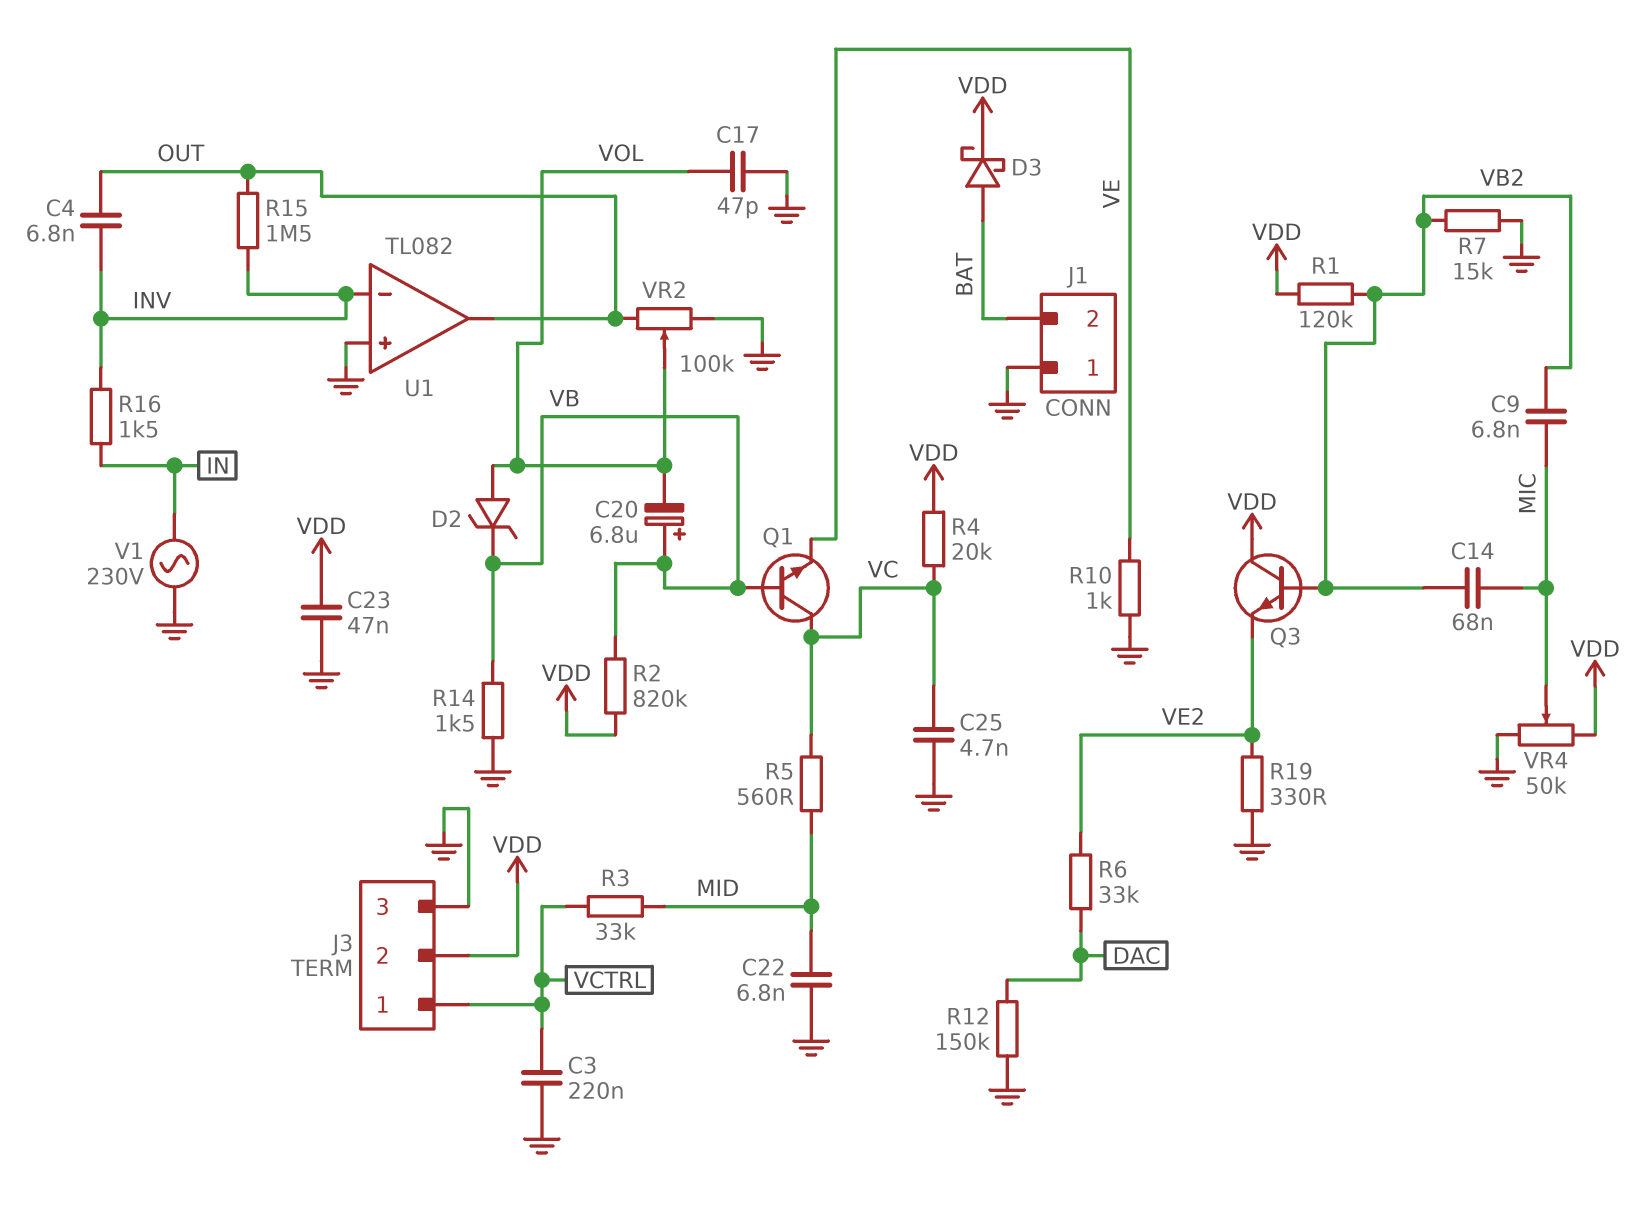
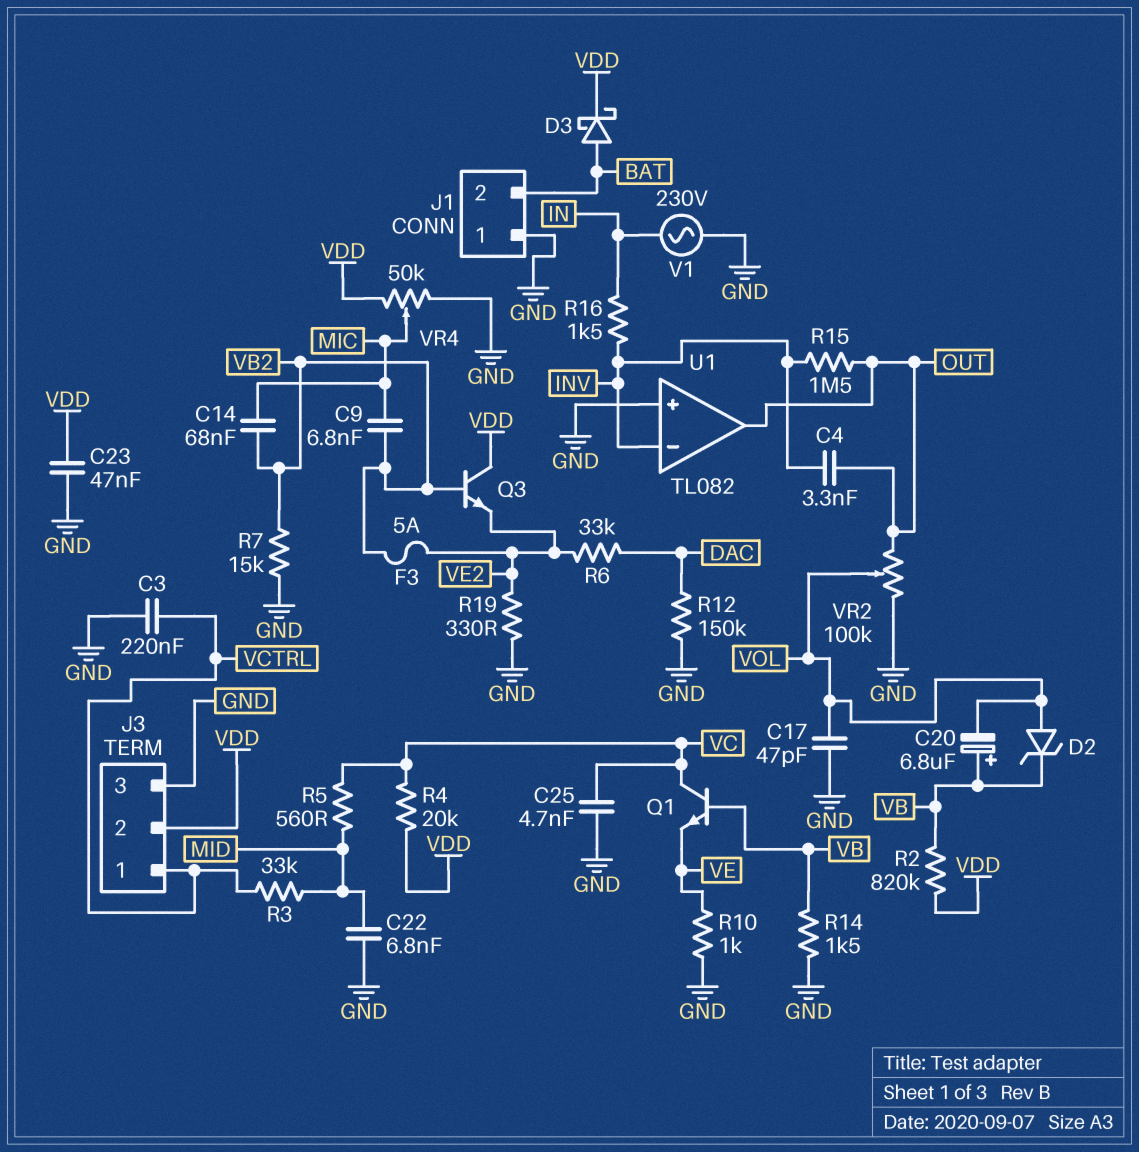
C4: 6.8nF (INV, OUT) -> 3.3nF (INV, OUT)
F3: none -> 5A (VB2, VE2)
R1: 120k (VB2, VDD) -> none

